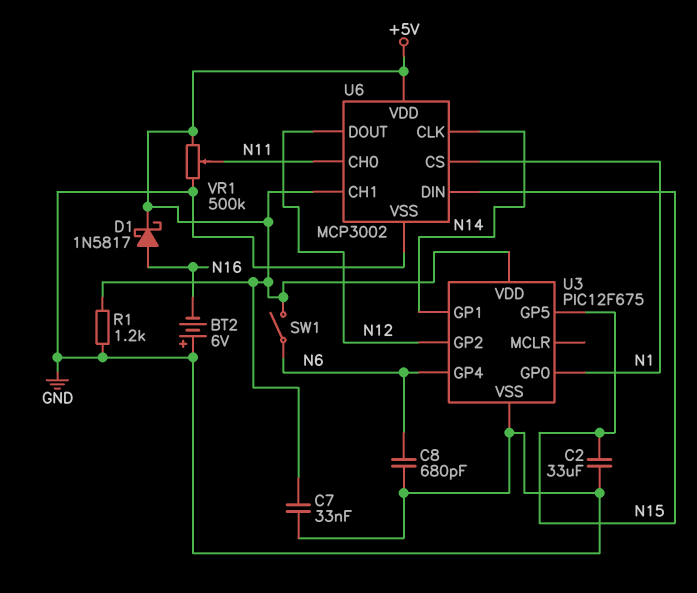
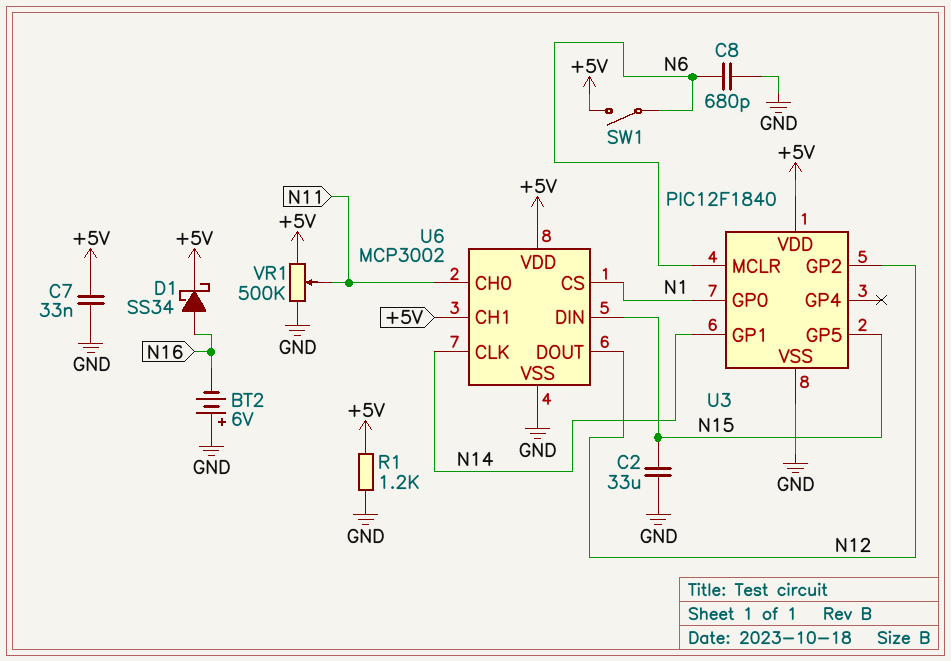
D1: schottky 1N5817 (A N16, K +5V) -> schottky SS34 (A N16, K +5V)
U3: PIC12F675 -> PIC12F1840
U3 pin GP4: N6 -> none
U3 pin MCLR: none -> N6

